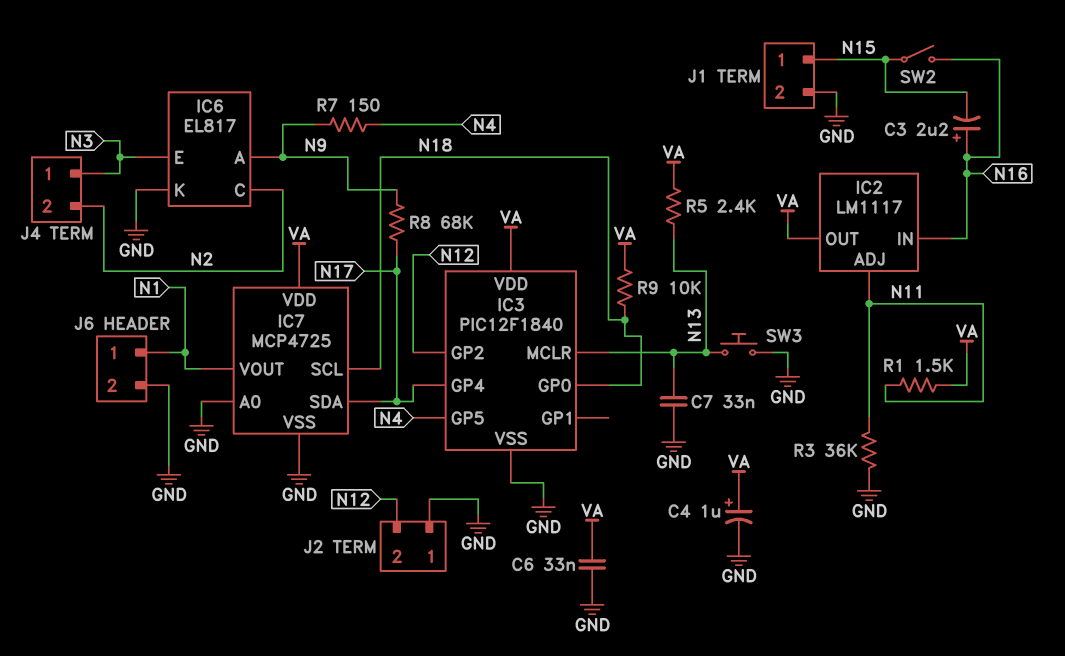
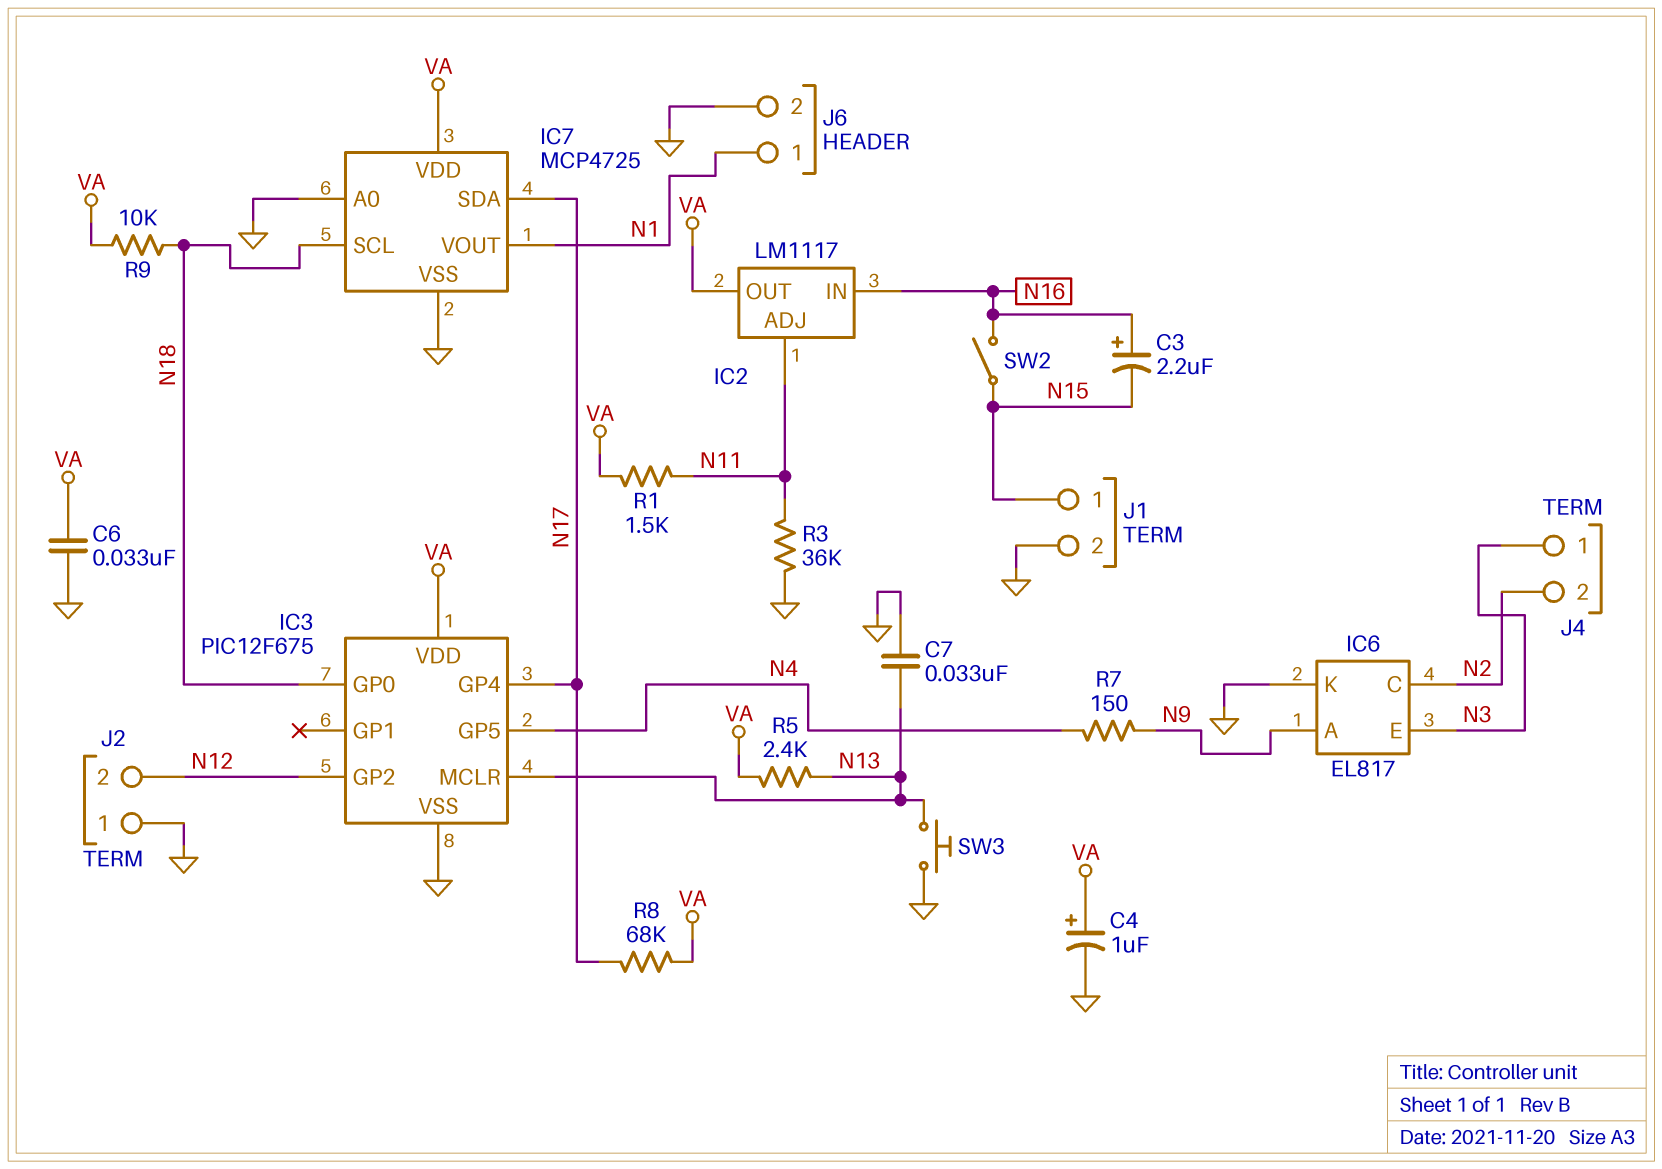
IC3: PIC12F1840 -> PIC12F675
R8: 68k (N9, N17) -> 68k (N17, VA)

